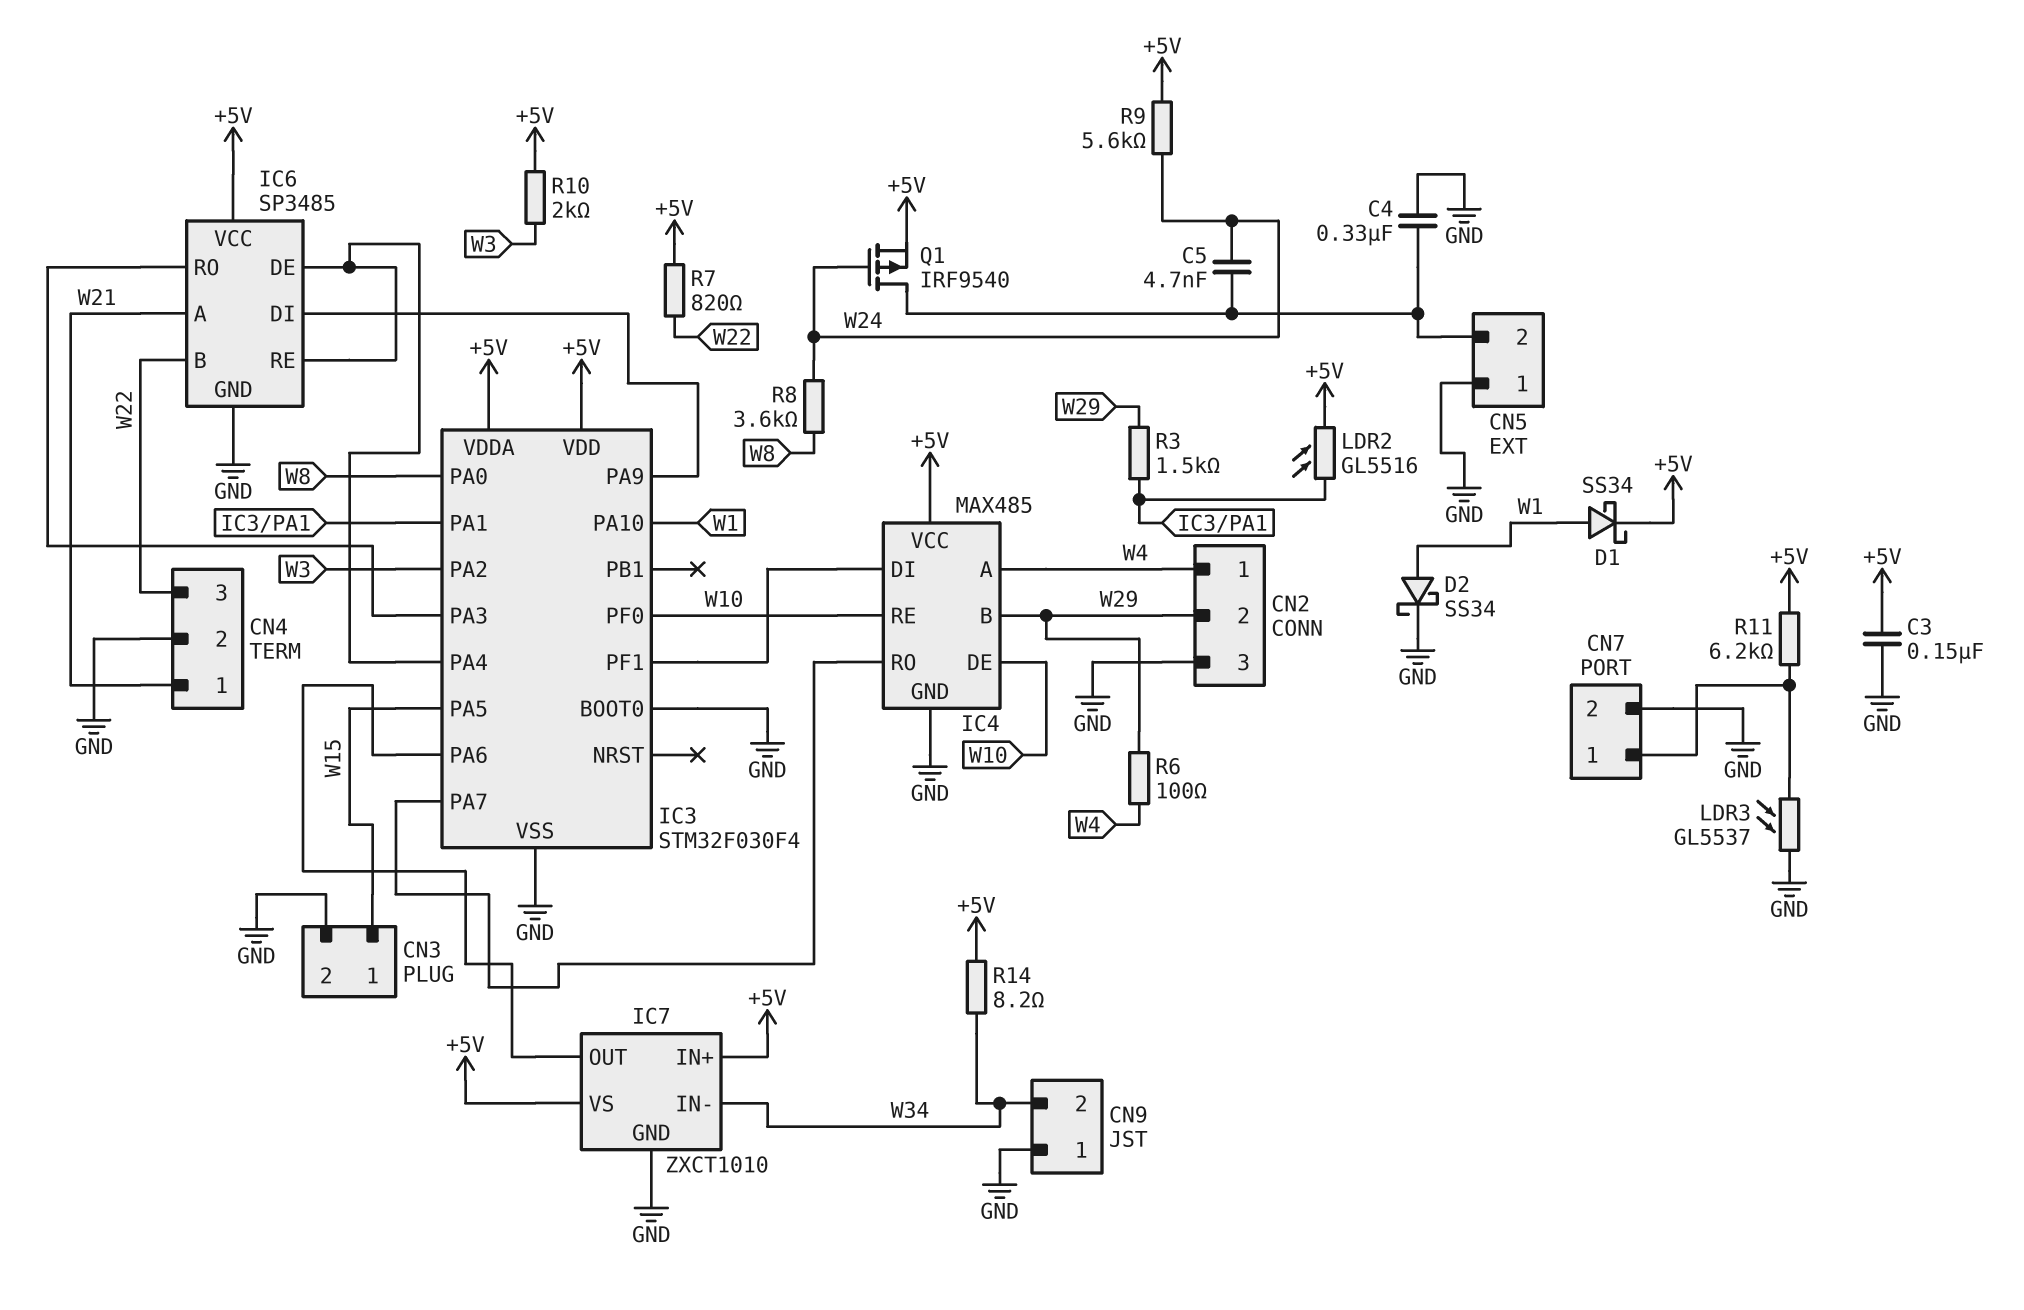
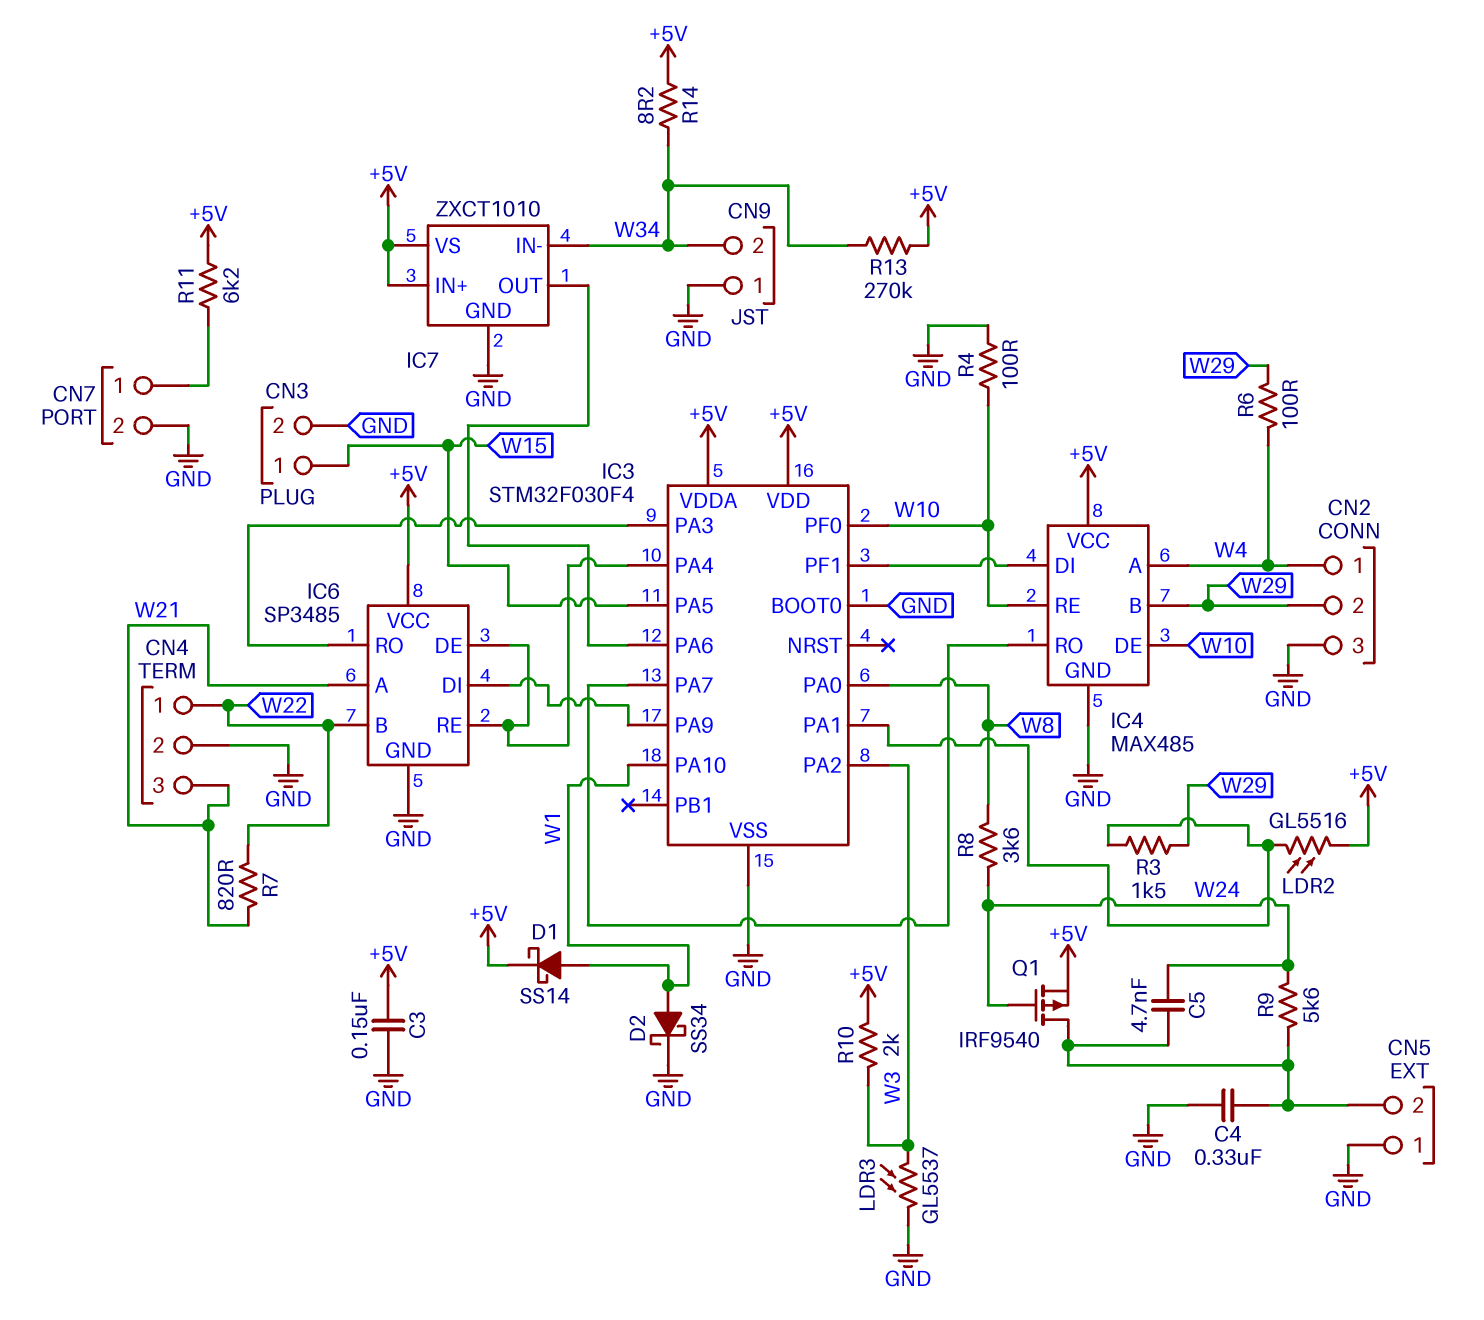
CN4 pin 1: W21 -> W22
CN4 pin 3: W22 -> W21
D1: schottky SS34 (A W1, K +5V) -> schottky SS14 (A W1, K +5V)
LDR3: GL5537 (CN7/1, GND) -> GL5537 (GND, W3)
R4: none -> 100 (GND, W10)
R7: 820 (+5V, W22) -> 820 (W21, W22)
R9: 5.6k (+5V, W24) -> 5.6k (CN5/2, W24)
R13: none -> 270k (+5V, W34)

